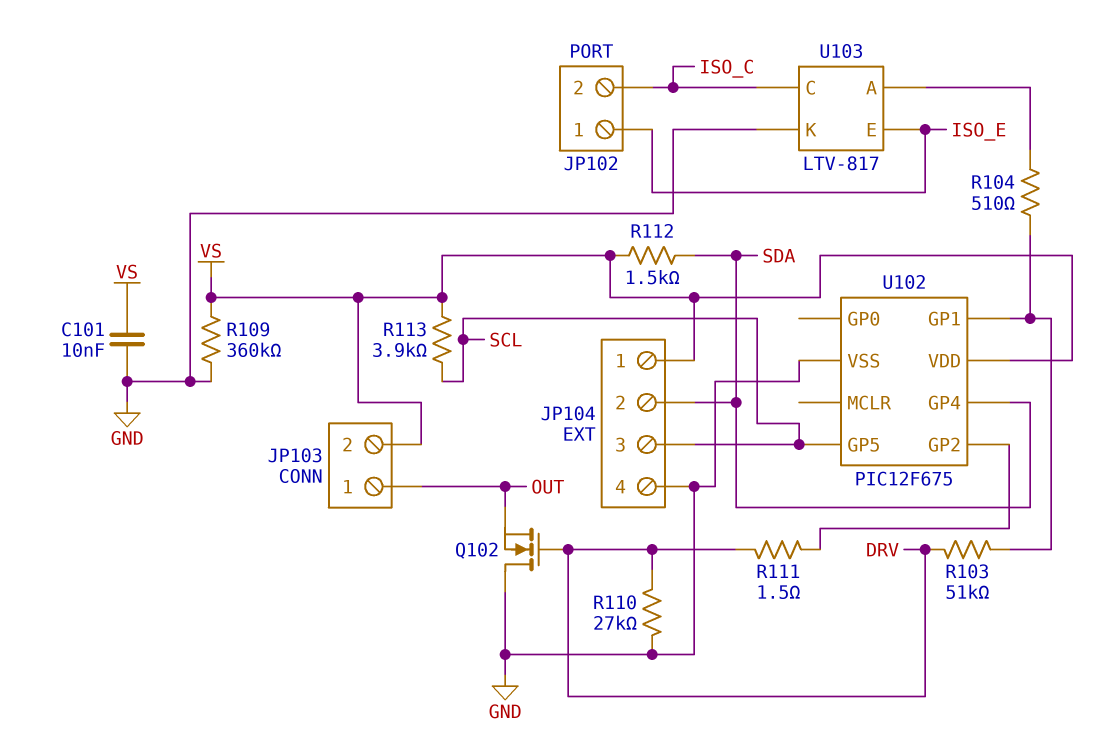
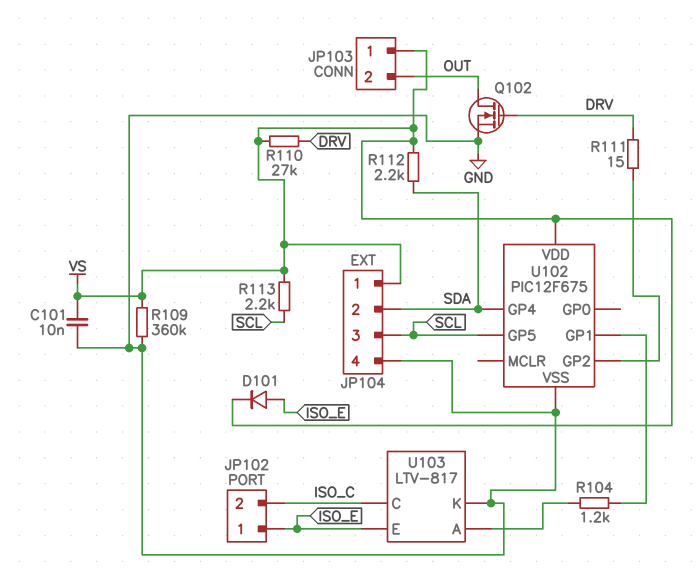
D101: none -> diode (A ISO_E, K VS)
JP103 pin 1: OUT -> VS
JP103 pin 2: VS -> OUT
Q102: NMOS (G DRV, D GND, S OUT) -> NMOS (G DRV, D OUT, S GND)
R103: 51k (DRV, U102/GP1) -> none
R104: 510 (U102/GP1, U103/A) -> 1.2k (U102/GP1, U103/A)
R110: 27k (DRV, GND) -> 27k (DRV, VS)
R111: 1.5 (DRV, U102/GP2) -> 15 (DRV, U102/GP2)
R112: 1.5k (SDA, VS) -> 2.2k (SDA, VS)
R113: 3.9k (SCL, VS) -> 2.2k (SCL, VS)

